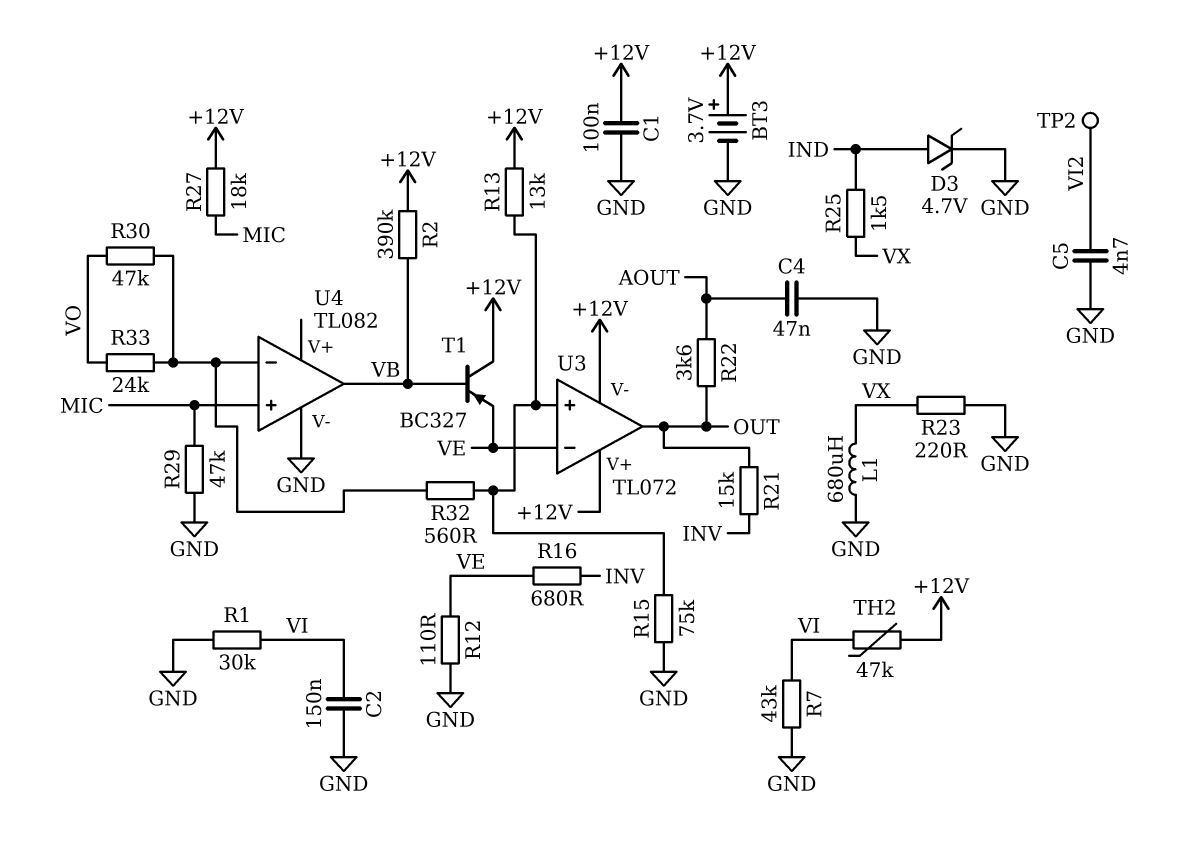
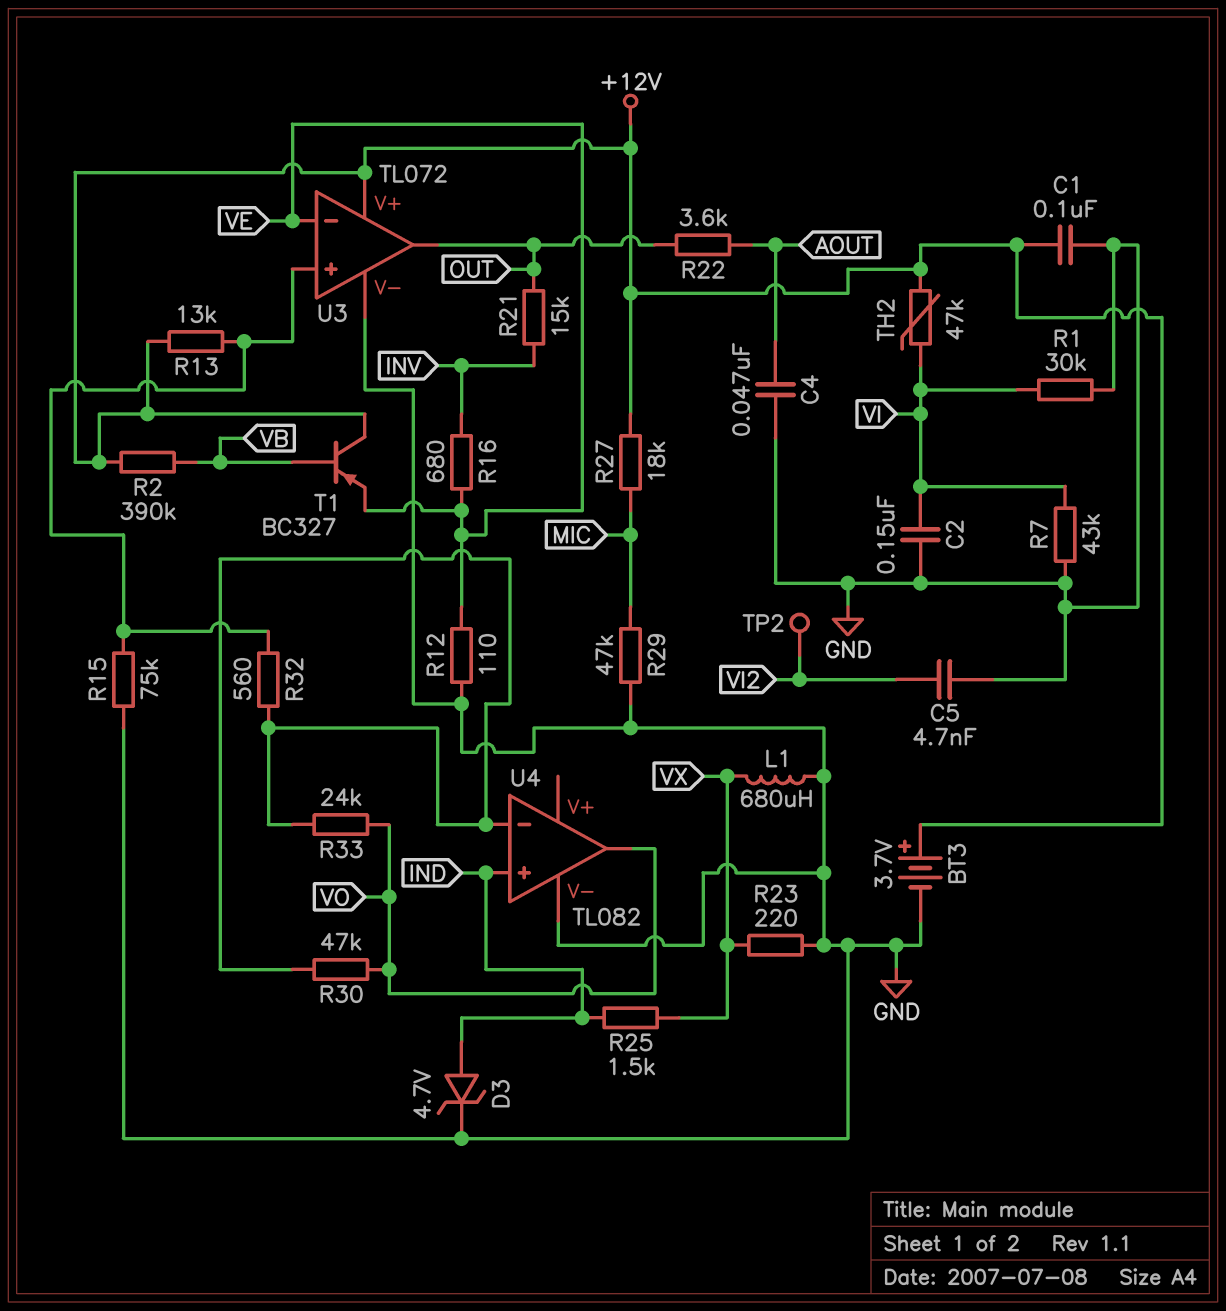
U3 pin V-: +12V -> GND
U4 pin in+: MIC -> IND
U4 pin out: VB -> VO

